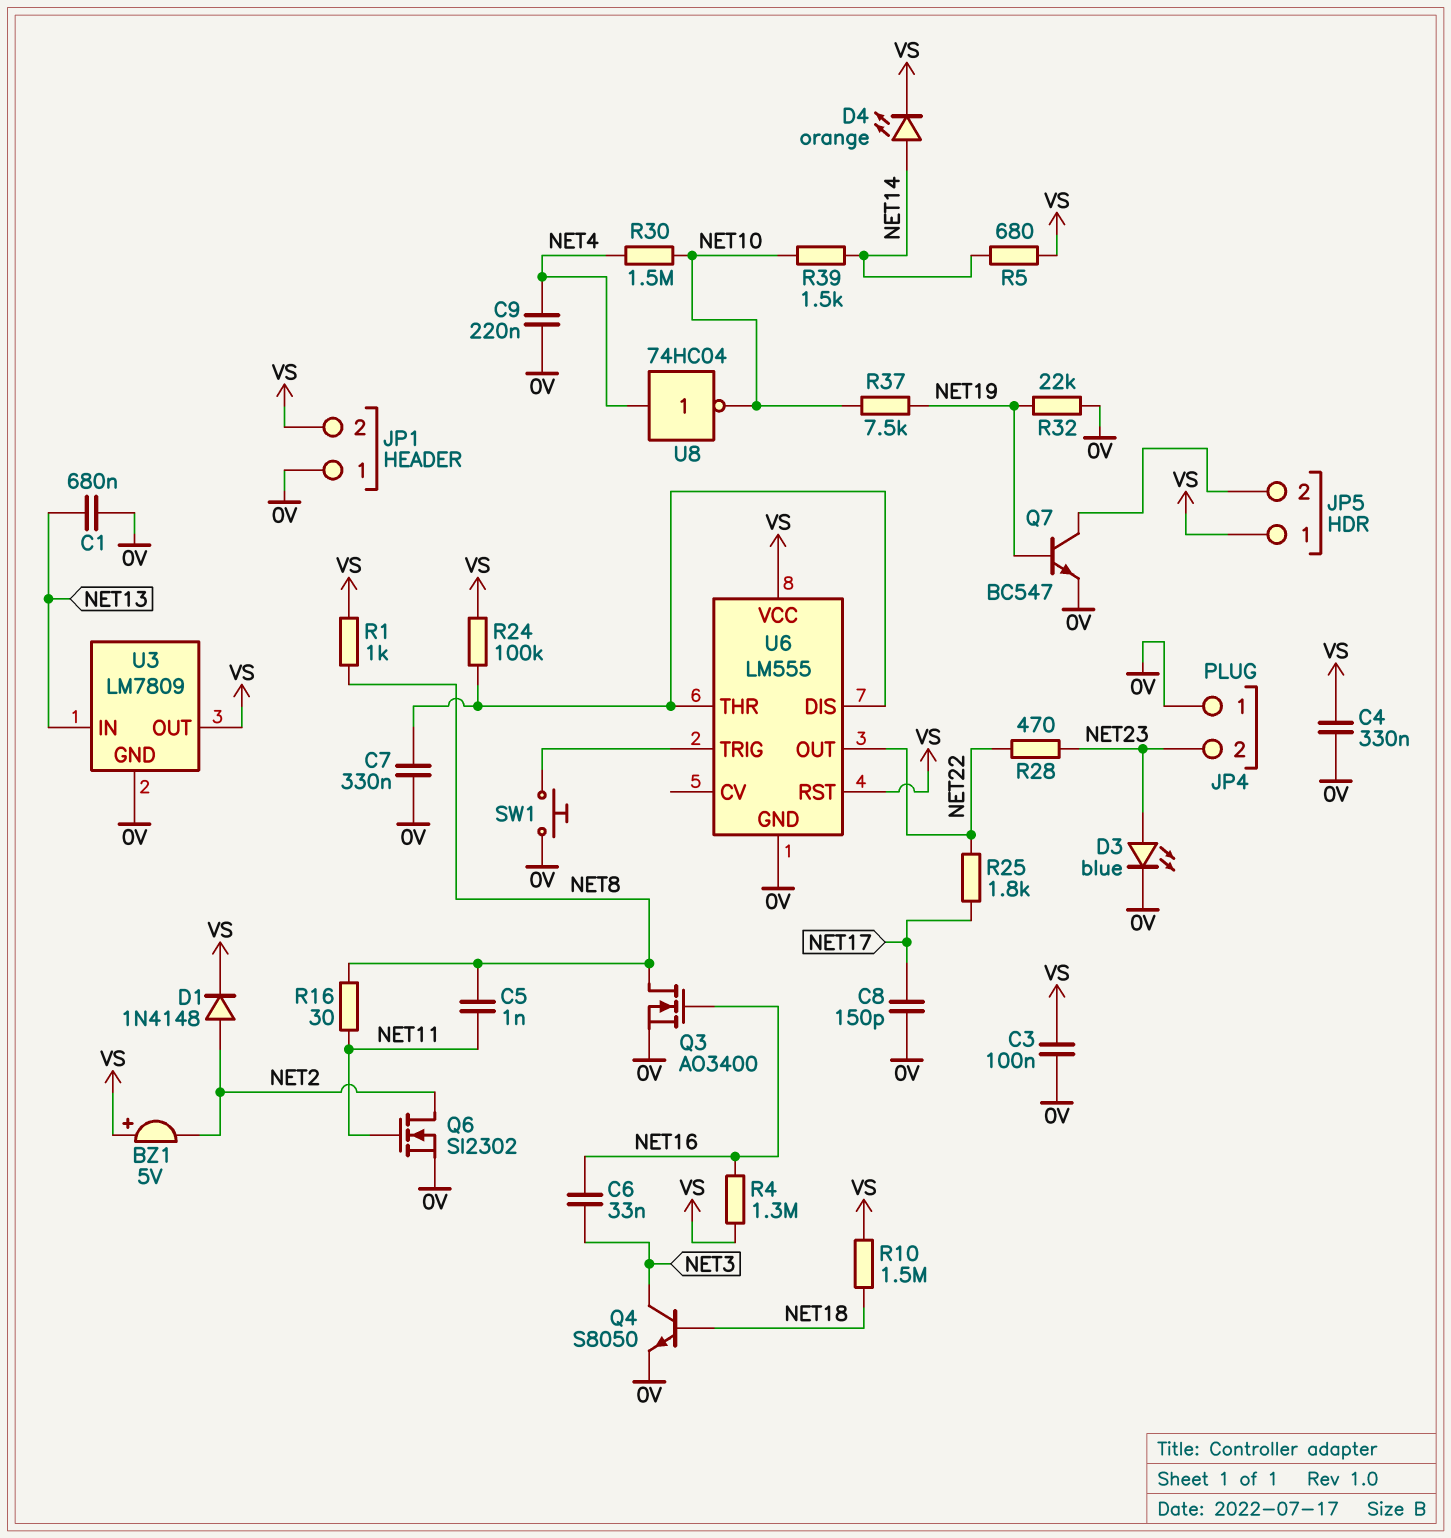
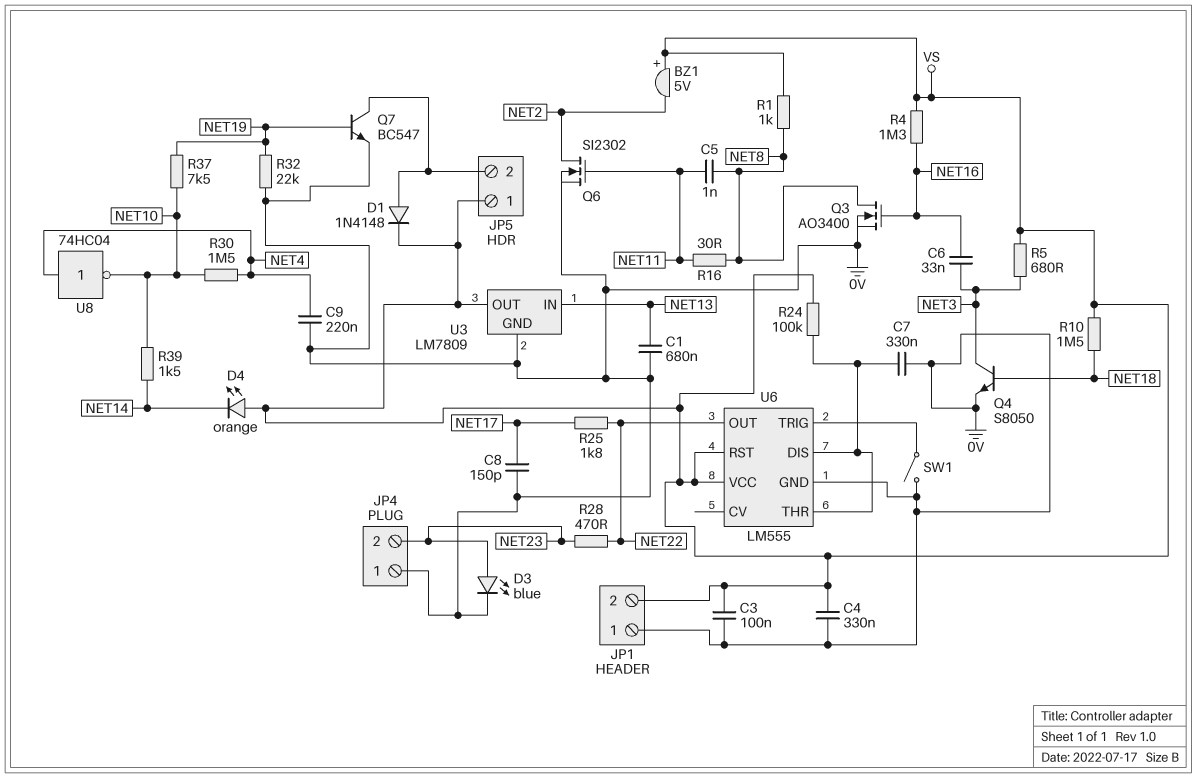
D1: diode 1N4148 (A NET2, K VS) -> diode 1N4148 (A JP5/2, K VS)
D4: LED orange (A NET14, K VS) -> LED orange (A VS, K NET14)
R5: 680 (NET14, VS) -> 680 (NET3, VS)
SW1: button (0V, U6/TRIG) -> switch (0V, U6/TRIG)

